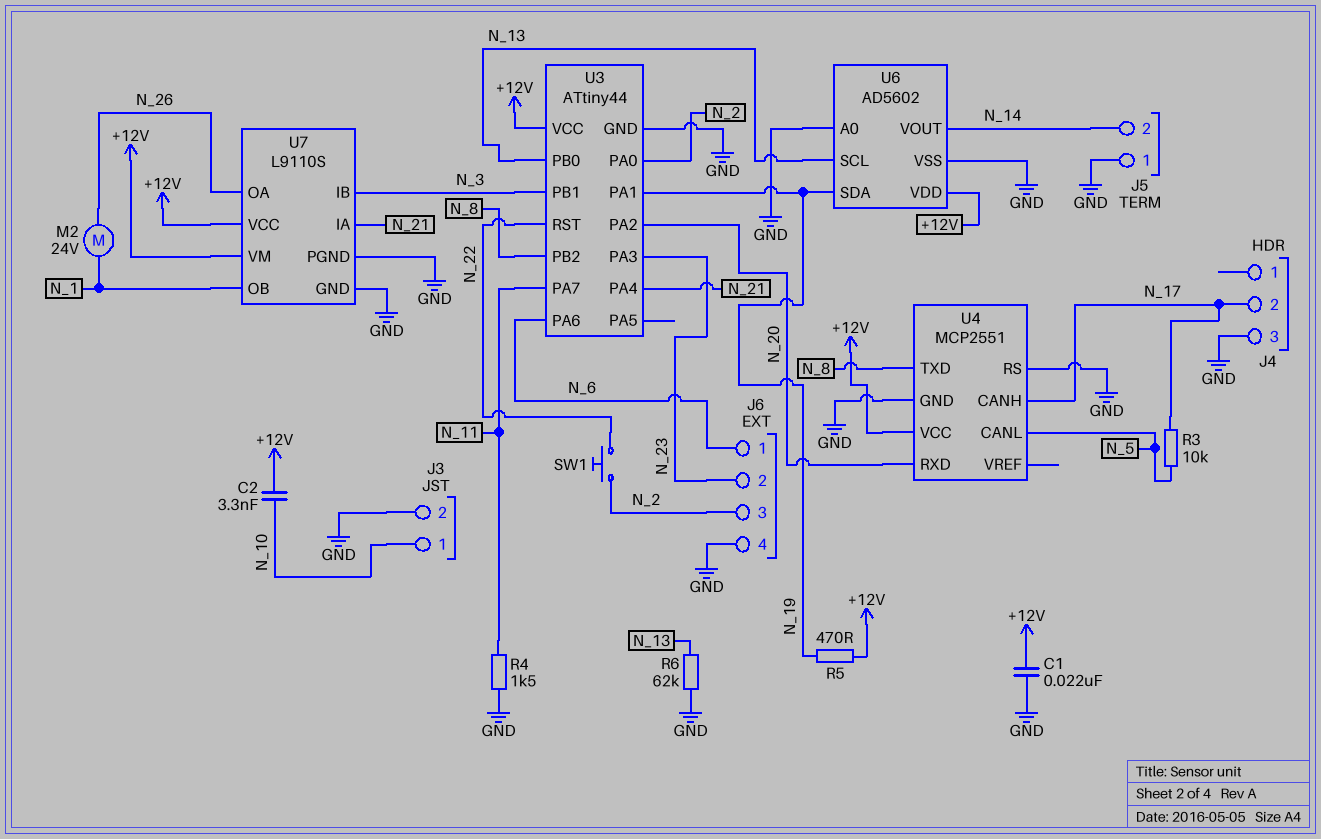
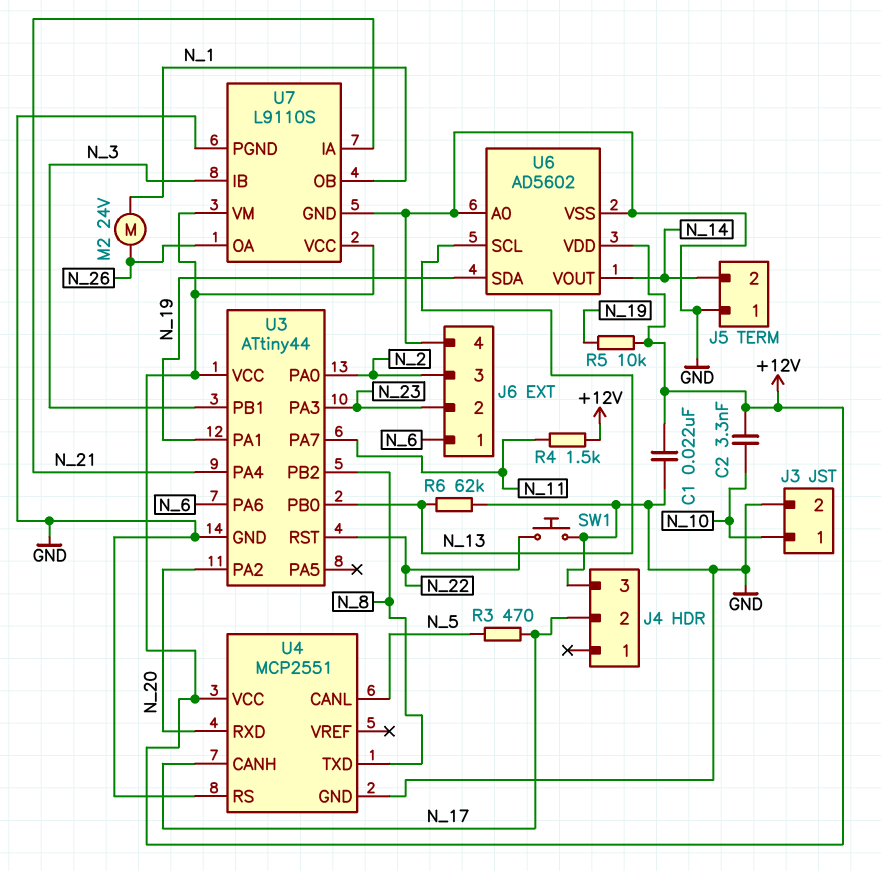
R3: 10k (N_5, N_17) -> 470 (N_5, N_17)
R4: 1.5k (GND, N_11) -> 1.5k (+12V, N_11)
R5: 470 (+12V, N_19) -> 10k (+12V, N_19)
SW1: button (N_2, N_22) -> button (GND, N_22)

